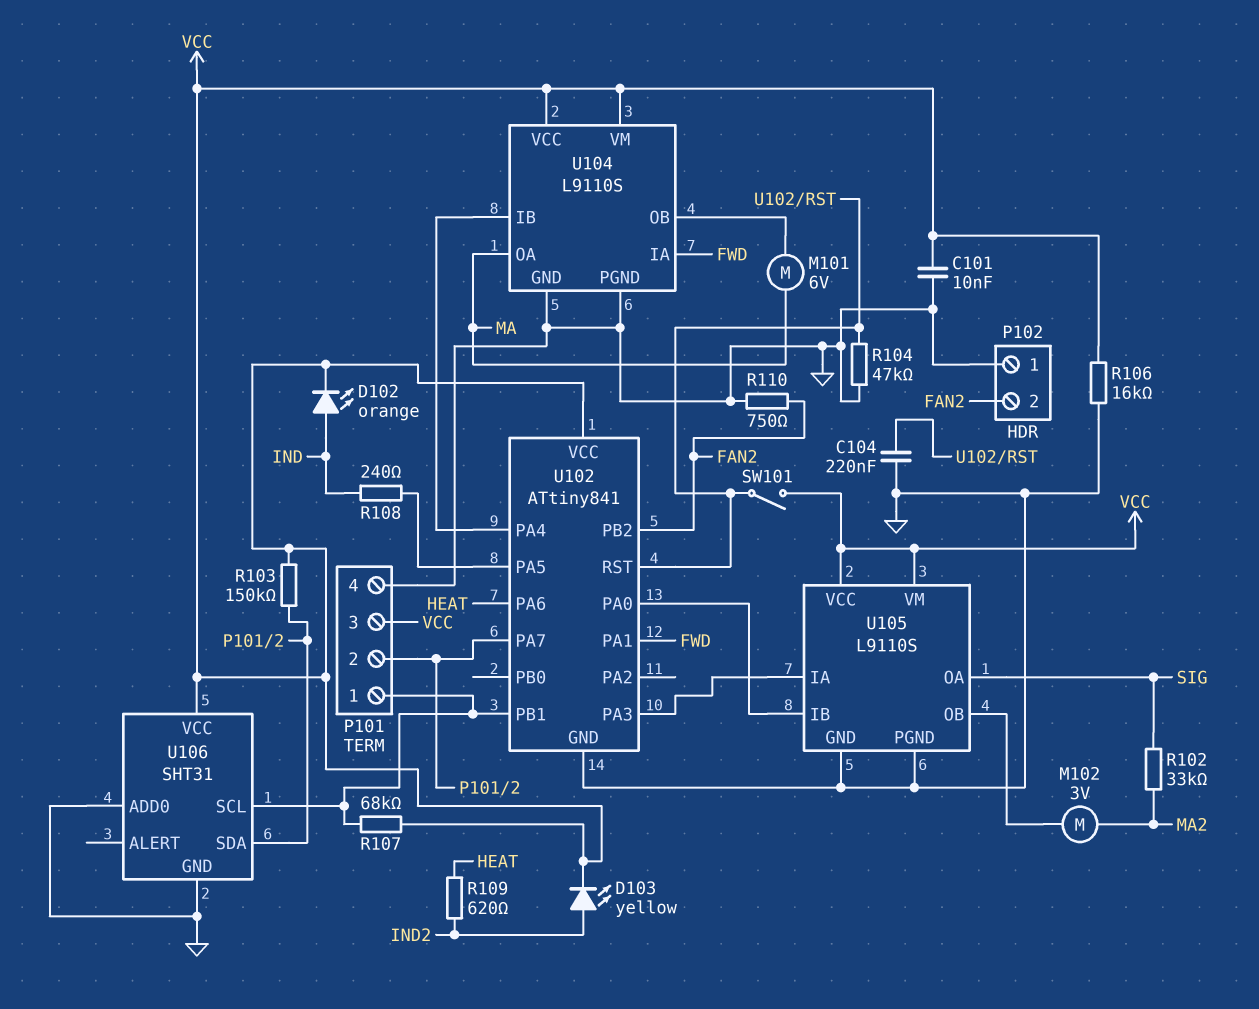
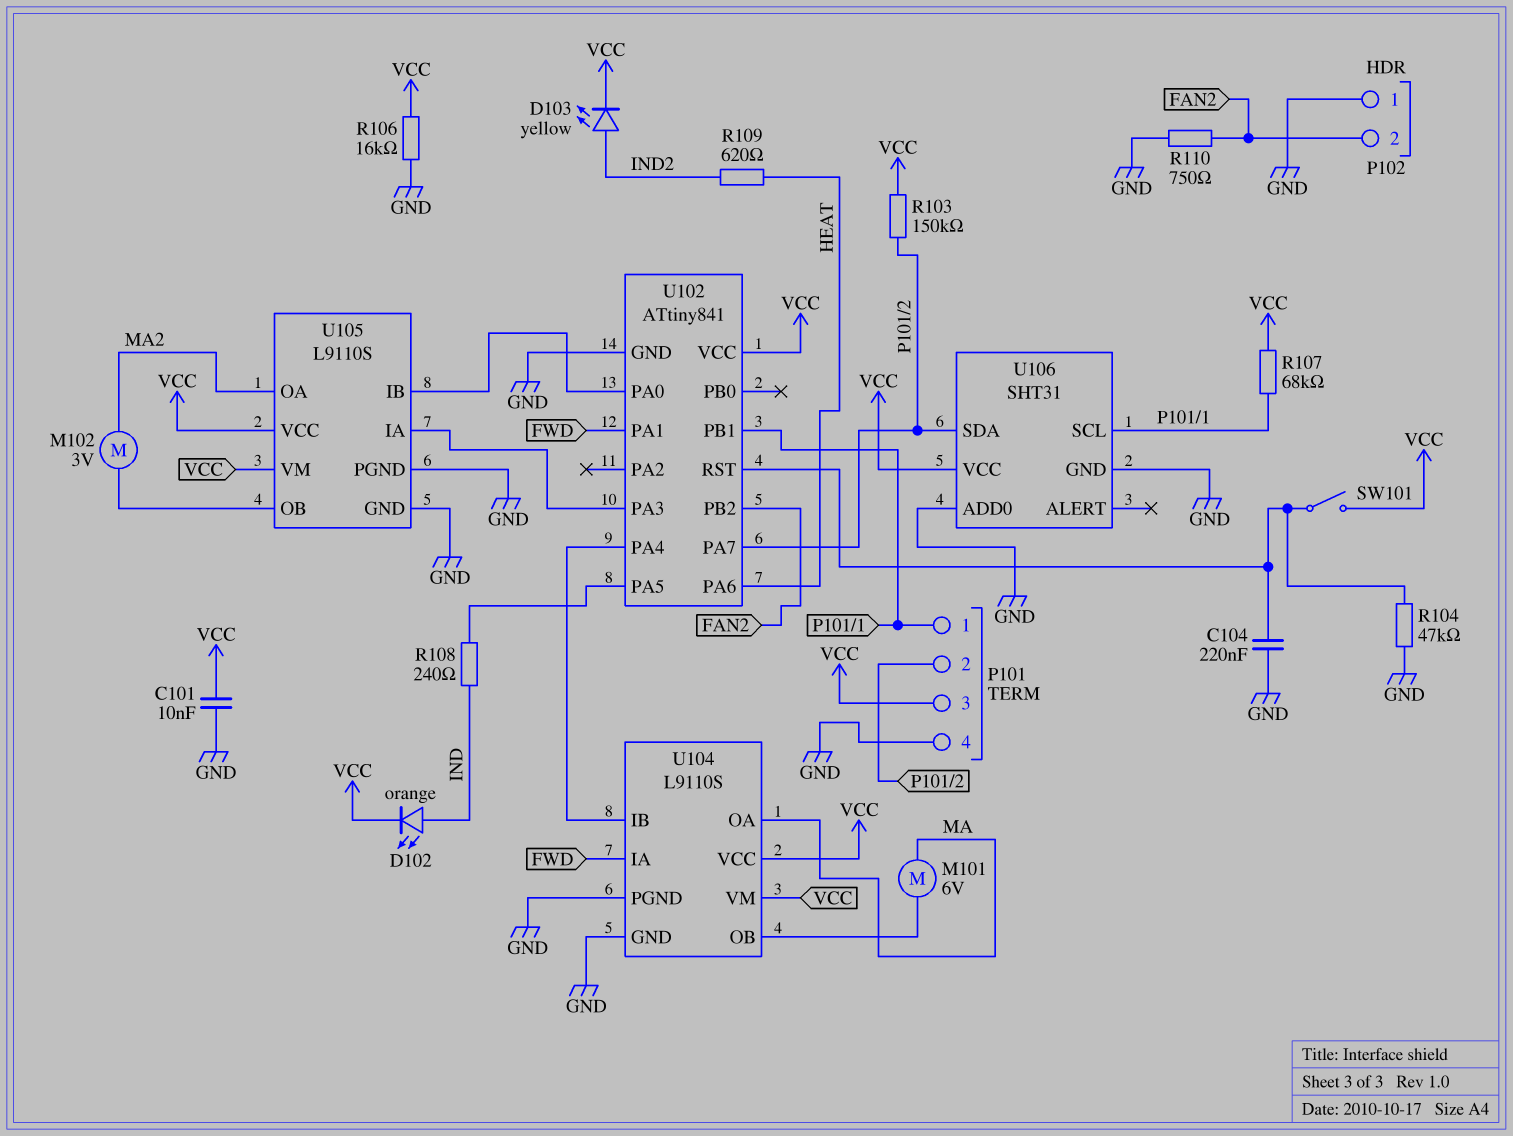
R102: 33k (MA2, SIG) -> none
U105 pin OA: SIG -> MA2

